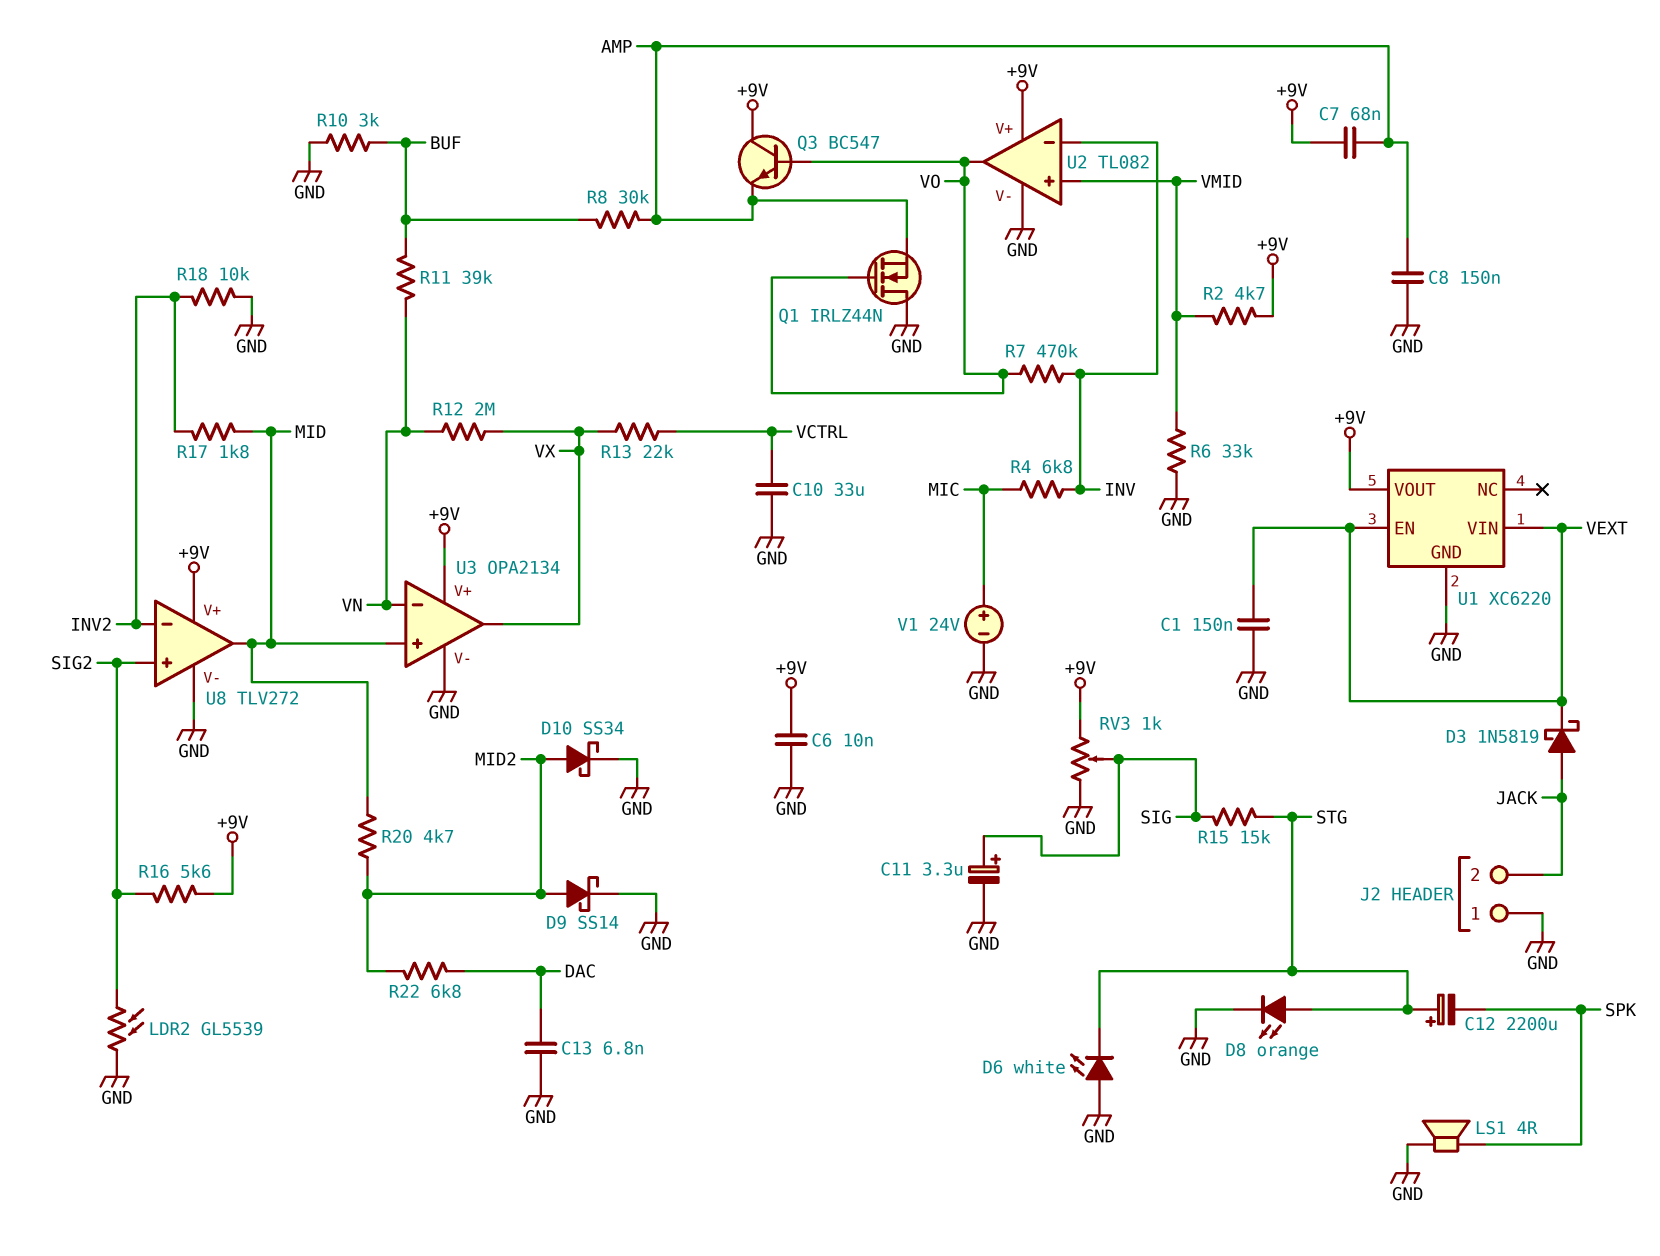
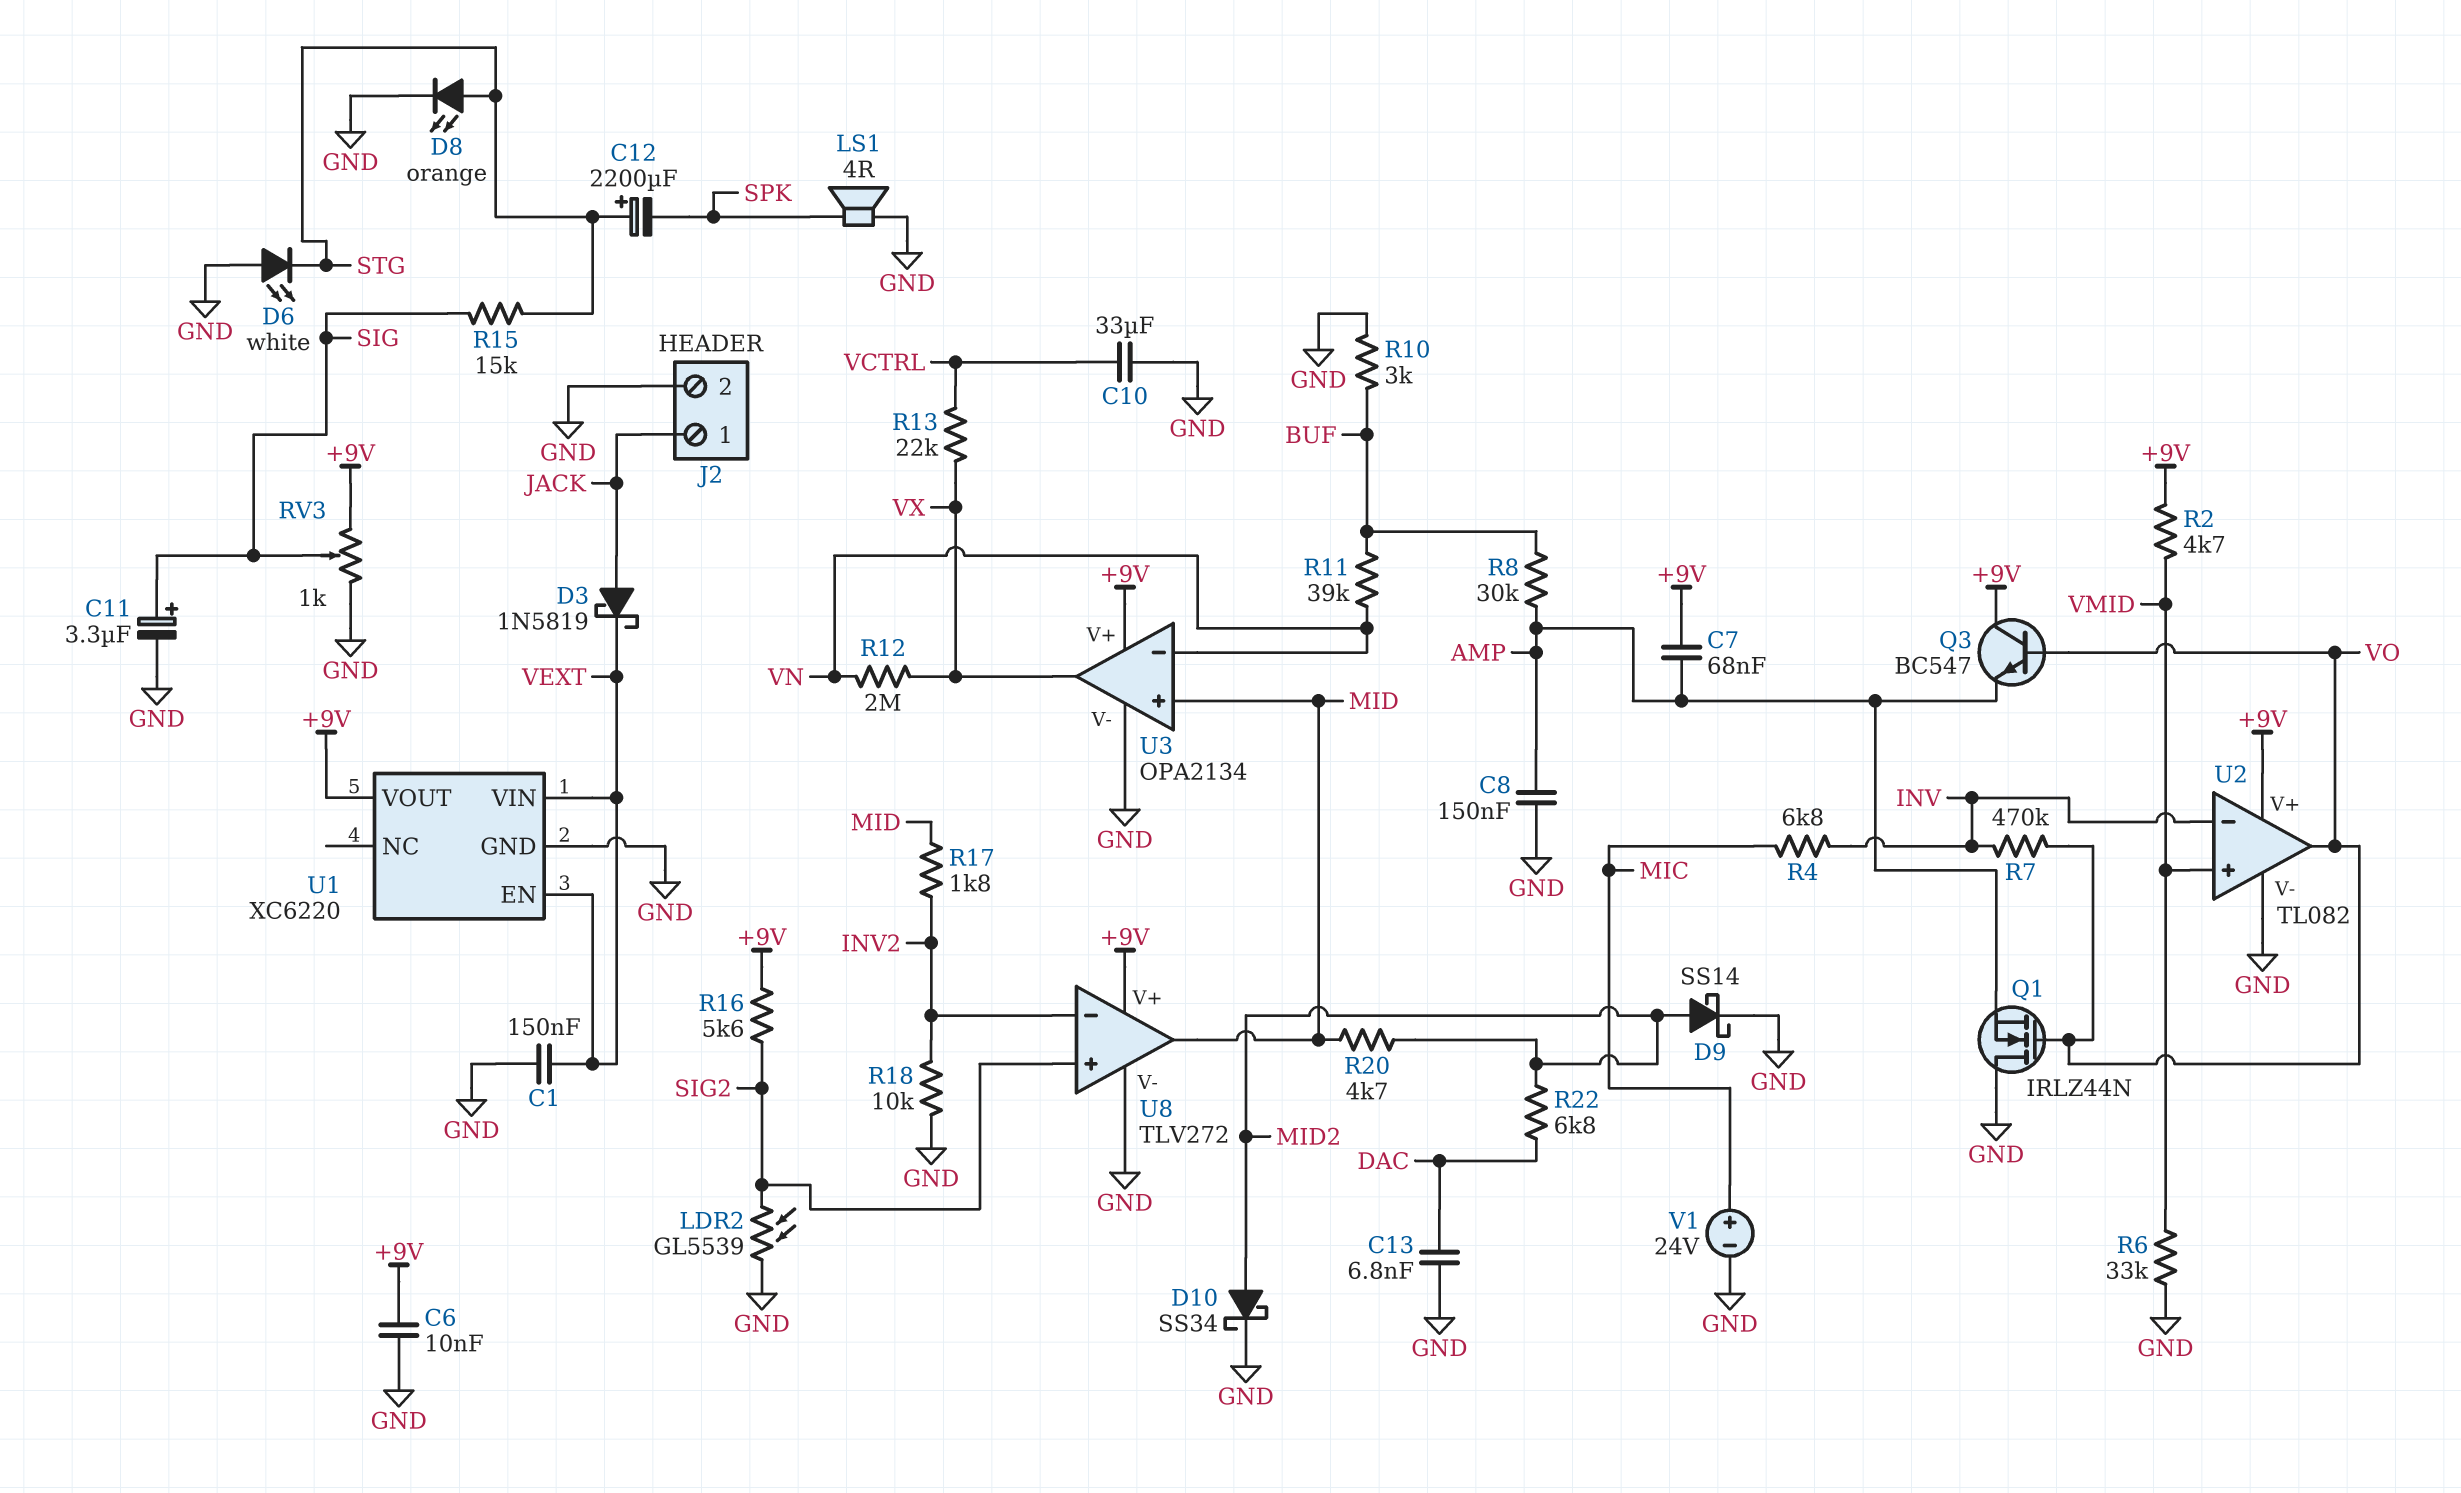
J2 pin 1: GND -> JACK
J2 pin 2: JACK -> GND

